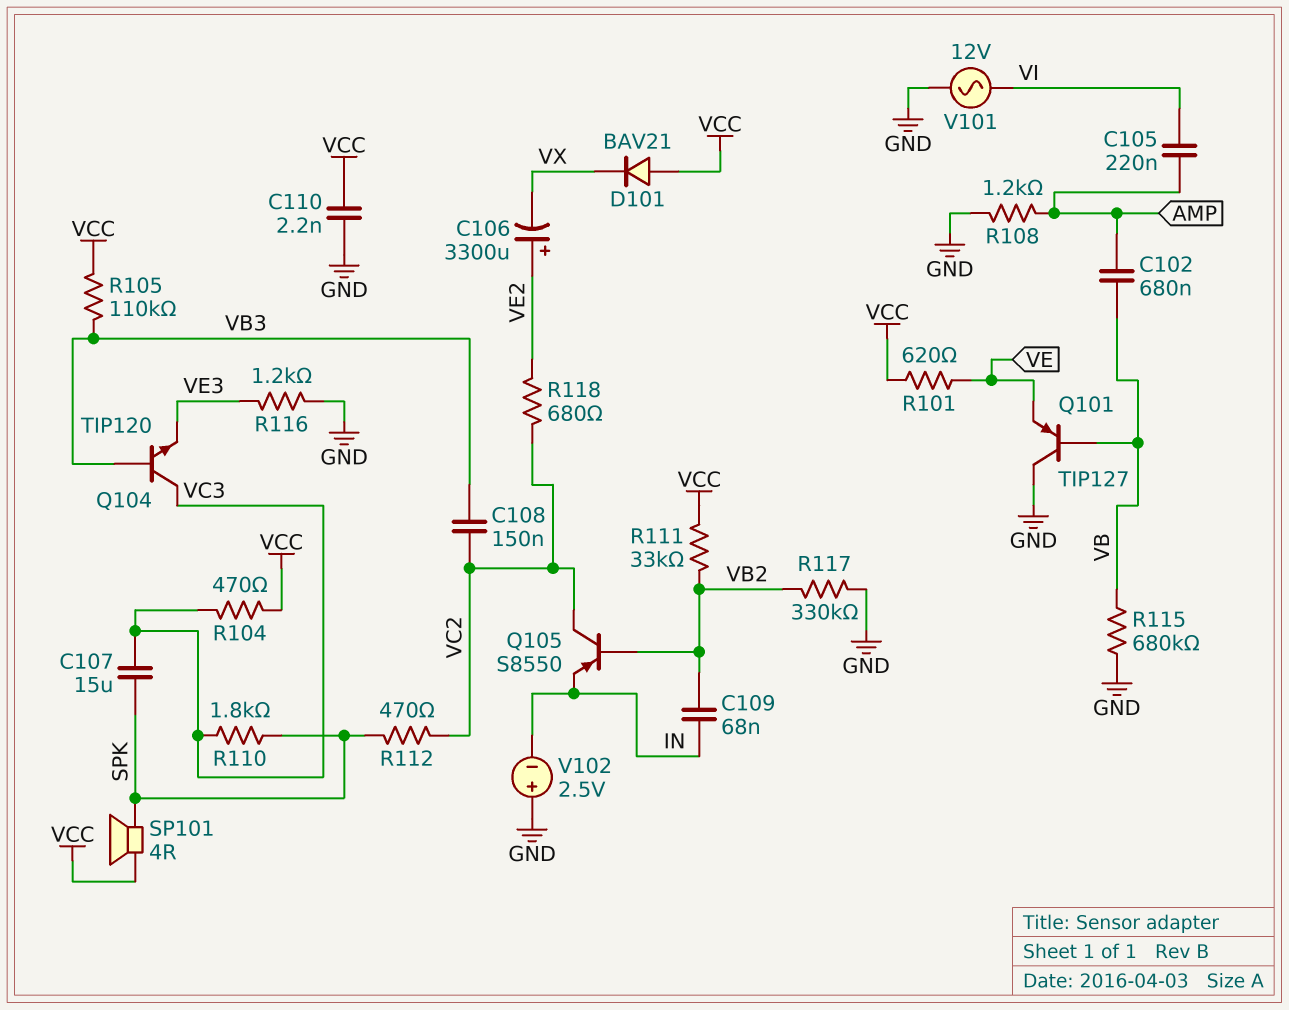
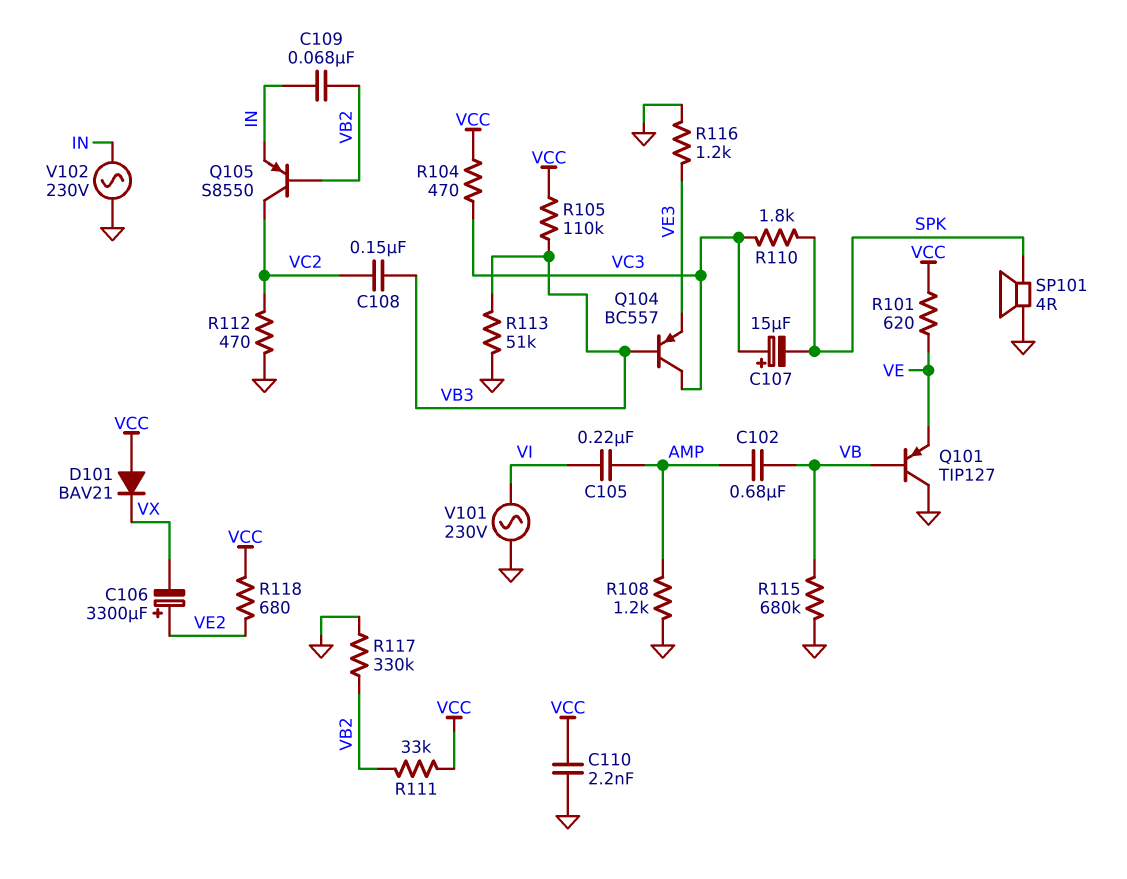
C107: 15uF (SPK, VC3) -> 15uF (plus VC3, minus SPK)
Q104: NPN TIP120 (B VB3, C VC3, E VE3) -> PNP BC557 (B VB3, C VC3, E VE3)
R112: 470 (SPK, VC2) -> 470 (GND, VC2)
R113: none -> 51k (GND, VB3)
R118: 680 (VC2, VE2) -> 680 (VCC, VE2)
SP101: speaker 4R (SPK, VCC) -> speaker 4R (GND, SPK)
V101: AC 12V (GND, VI) -> AC 230V (GND, VI)
V102: 2.5V (plus GND, minus IN) -> AC 230V (GND, IN)

